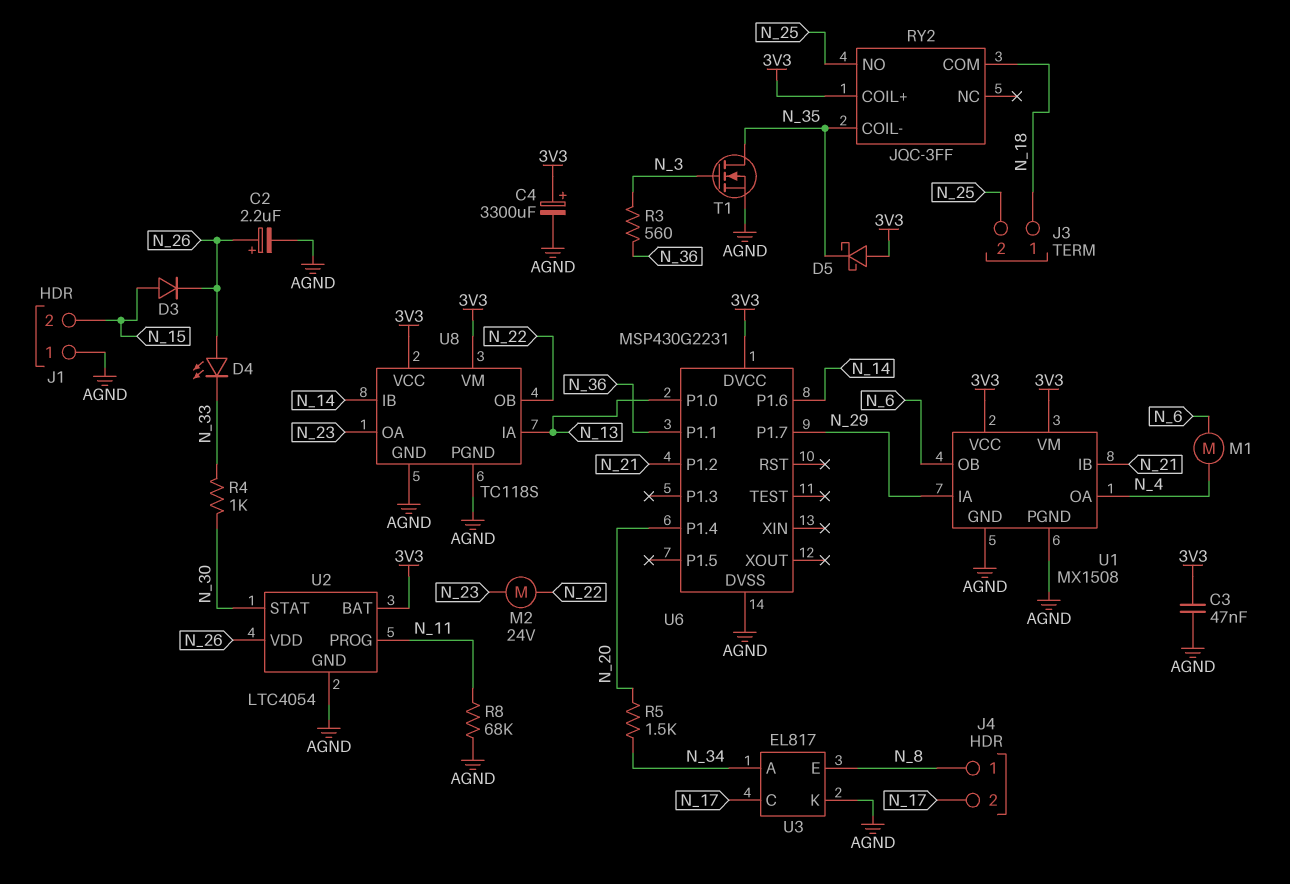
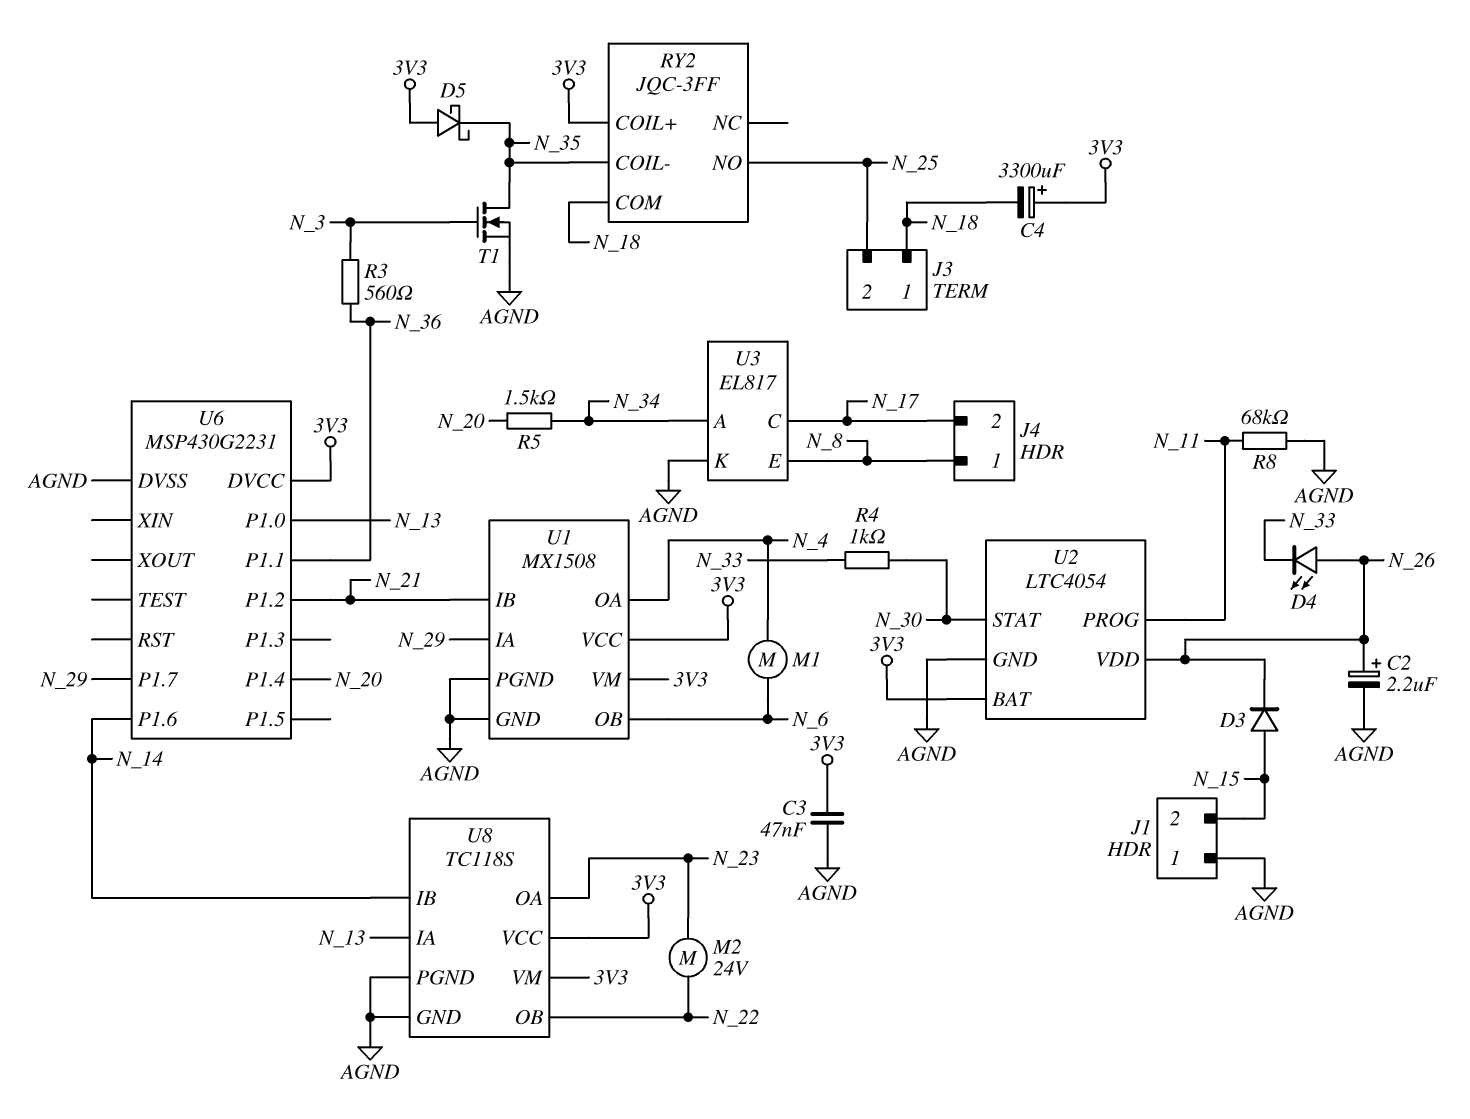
C4: 3300uF (plus 3V3, minus AGND) -> 3300uF (plus 3V3, minus N_18)

